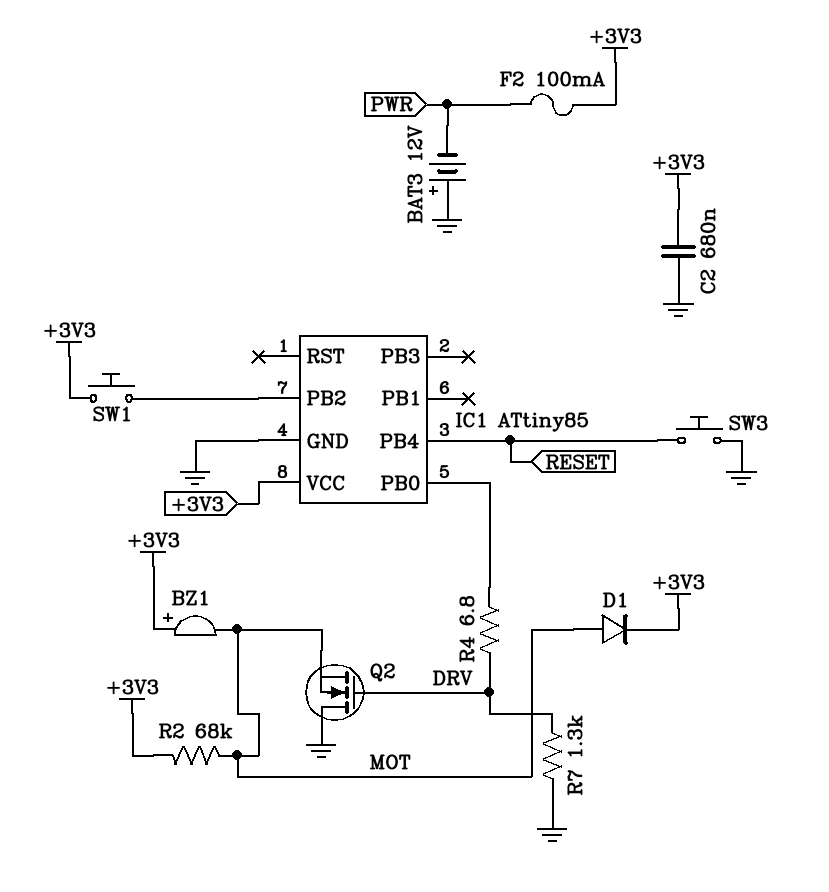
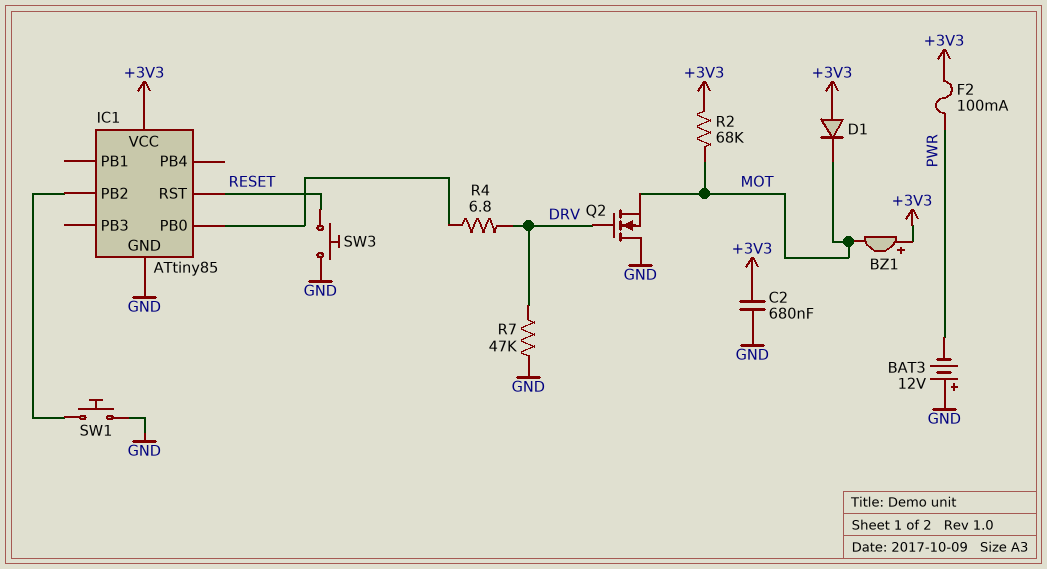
D1: diode (A MOT, K +3V3) -> diode (A +3V3, K MOT)
IC1 pin PB4: RESET -> none
IC1 pin RST: none -> RESET
R7: 1.3k (DRV, GND) -> 47k (DRV, GND)
SW1: button (+3V3, IC1/PB2) -> button (GND, IC1/PB2)

